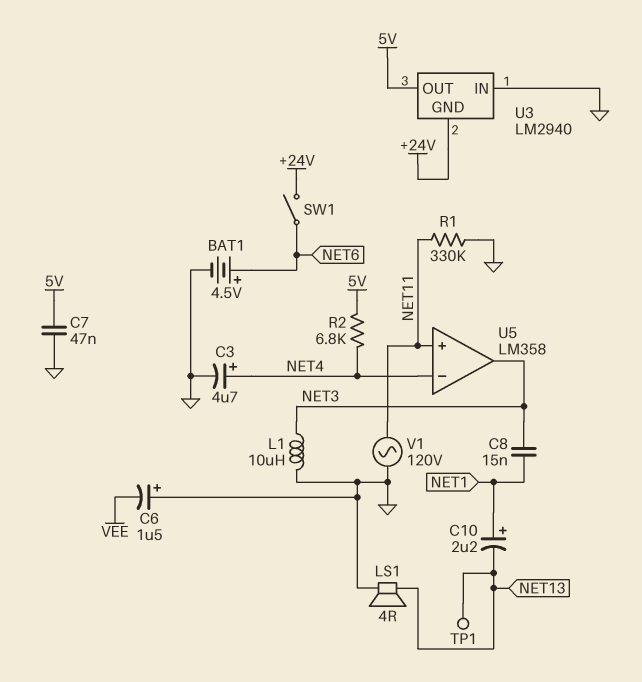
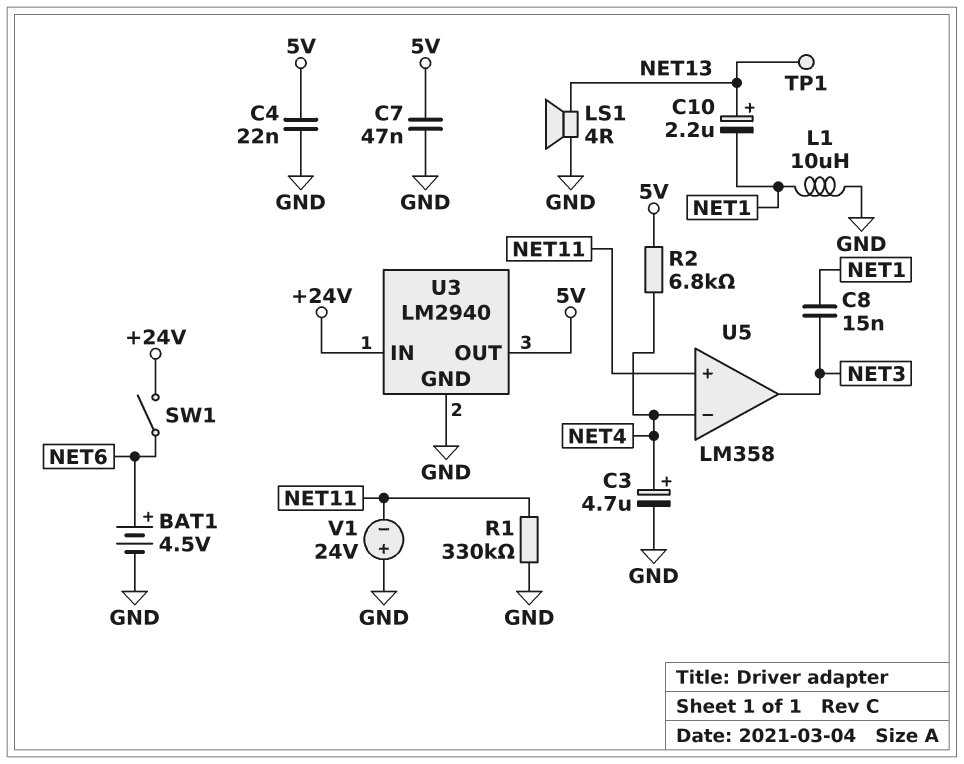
C4: none -> 22nF (5V, GND)
C6: 1.5uF (plus GND, minus VEE) -> none
C10: 2.2uF (plus NET1, minus NET13) -> 2.2uF (plus NET13, minus NET1)
L1: 10uH (GND, NET3) -> 10uH (GND, NET1)
U3 pin GND: +24V -> GND
U3 pin IN: GND -> +24V
V1: AC 120V (GND, NET11) -> 24V (plus GND, minus NET11)

